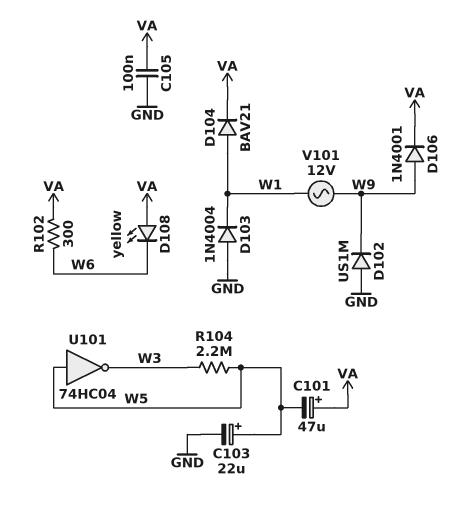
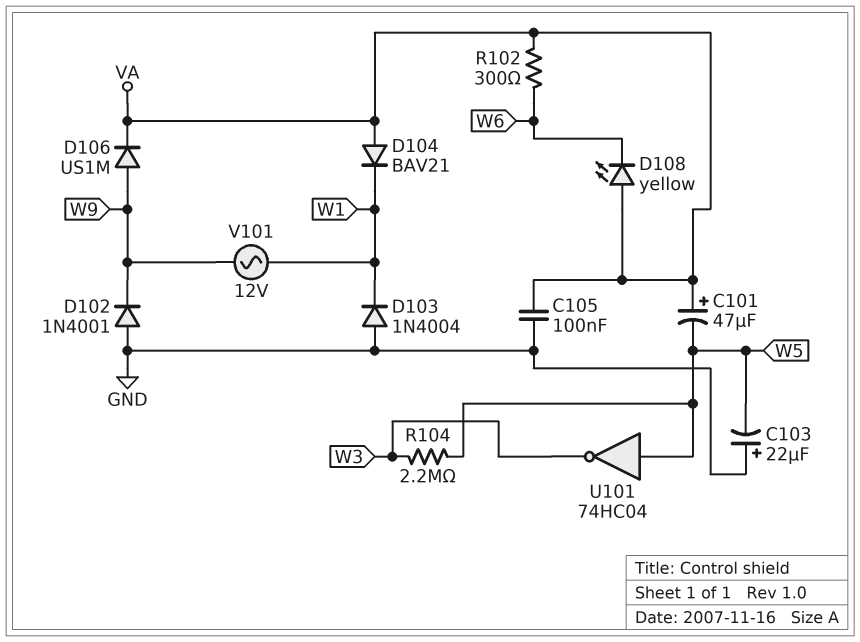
C103: 22uF (plus W5, minus GND) -> 22uF (plus GND, minus W5)
D102: diode US1M (A GND, K W9) -> diode 1N4001 (A GND, K W9)
D104: diode BAV21 (A W1, K VA) -> diode BAV21 (A VA, K W1)
D106: diode 1N4001 (A W9, K VA) -> diode US1M (A W9, K VA)

